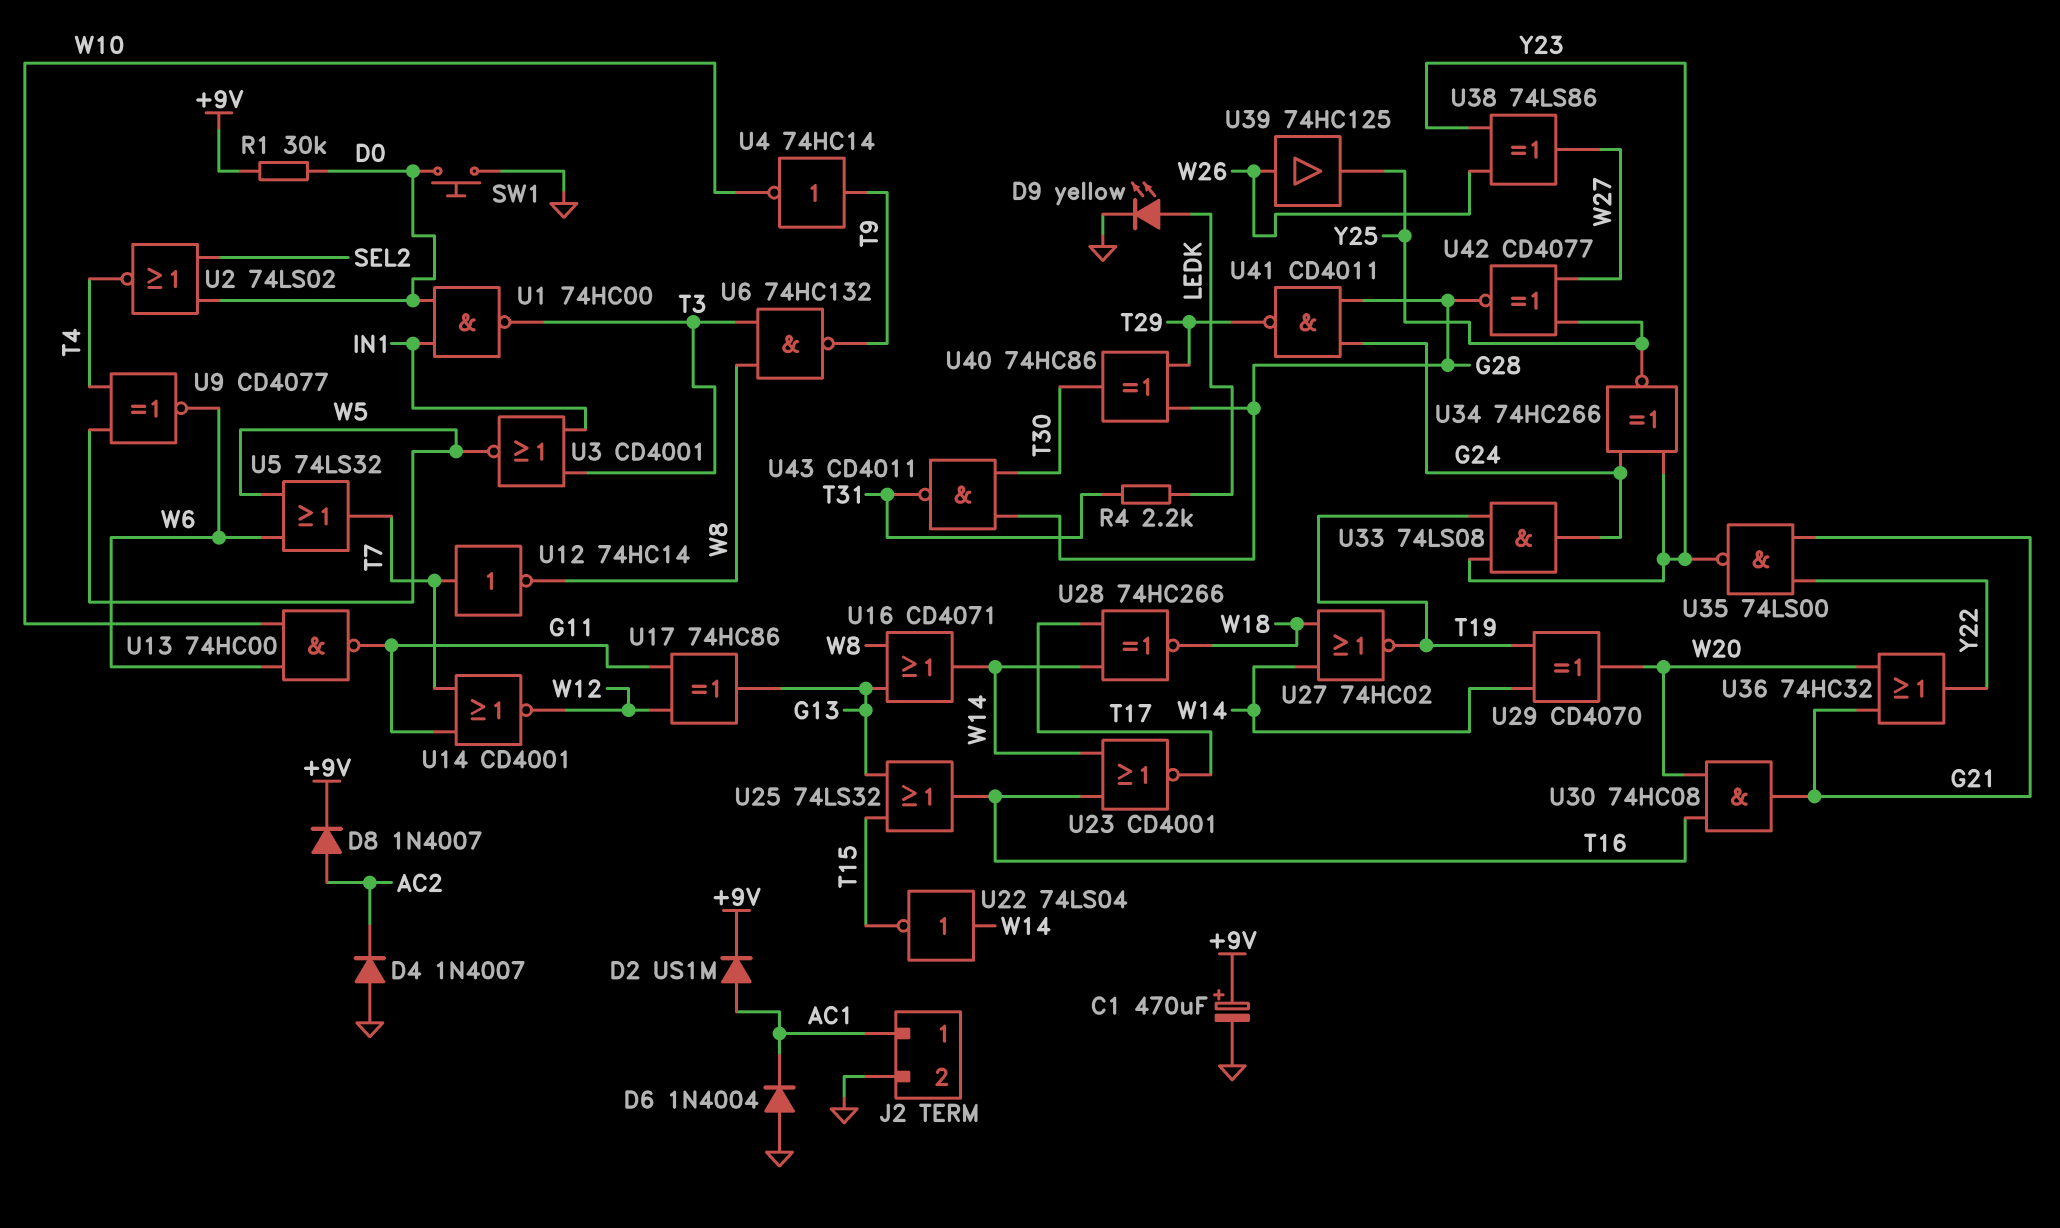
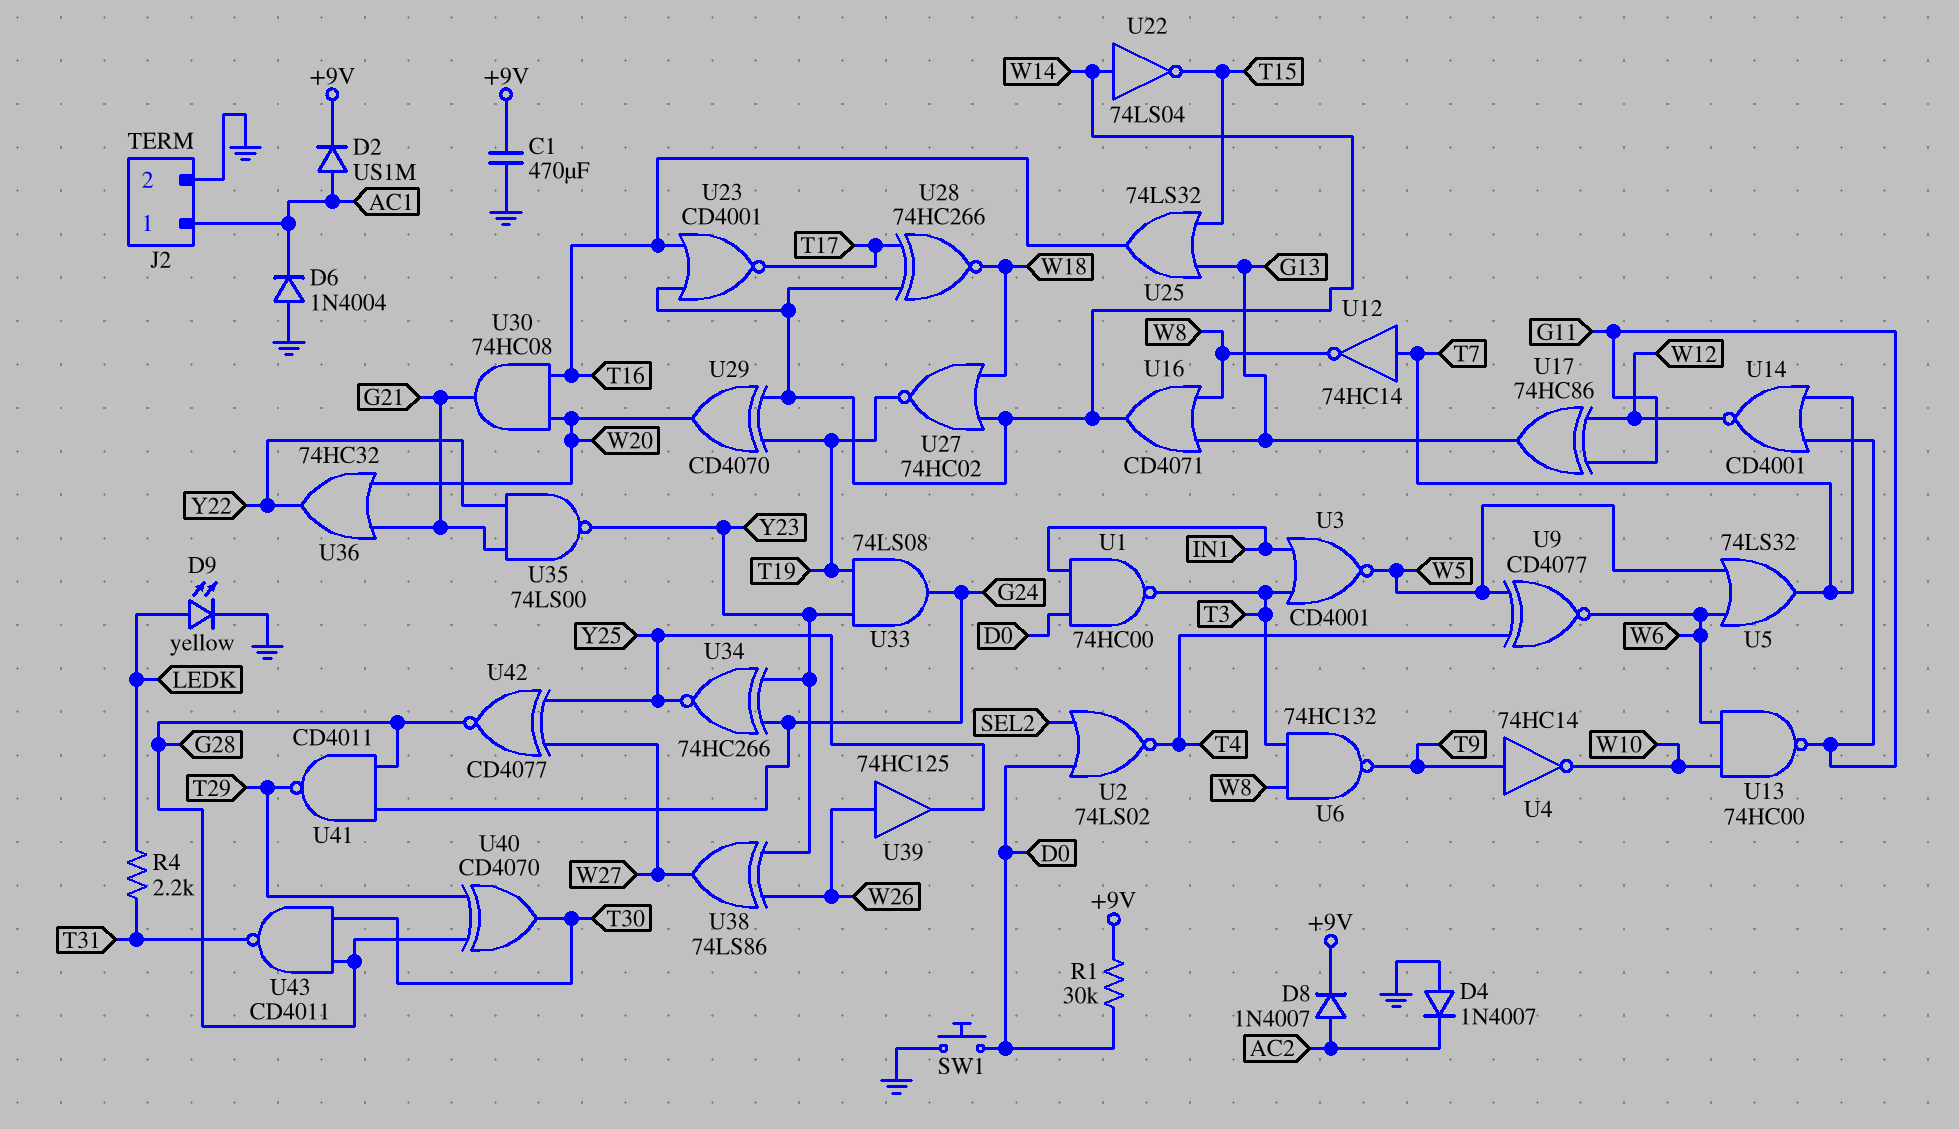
C1: 470uF (plus +9V, minus GND) -> 470uF (+9V, GND)
U40: XOR 74HC86 (in G28, in T29, out T30) -> XOR CD4070 (in G28, in T29, out T30)

